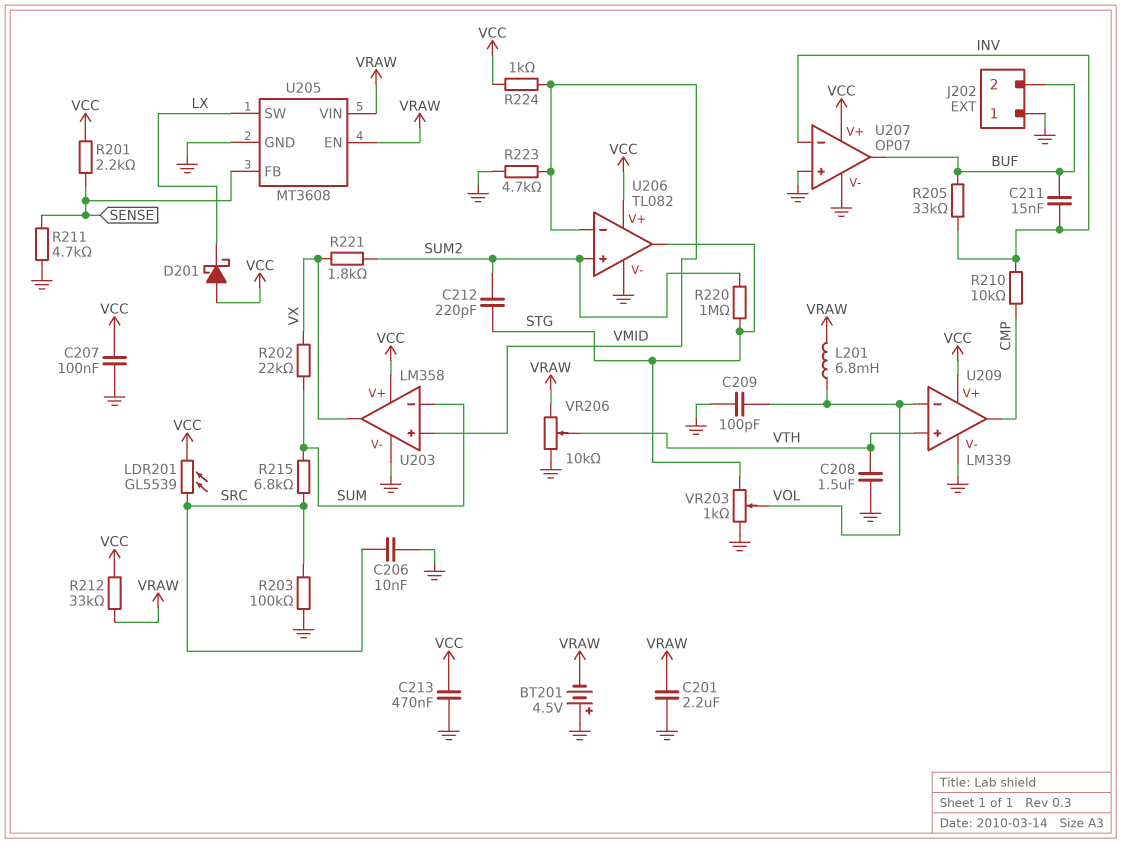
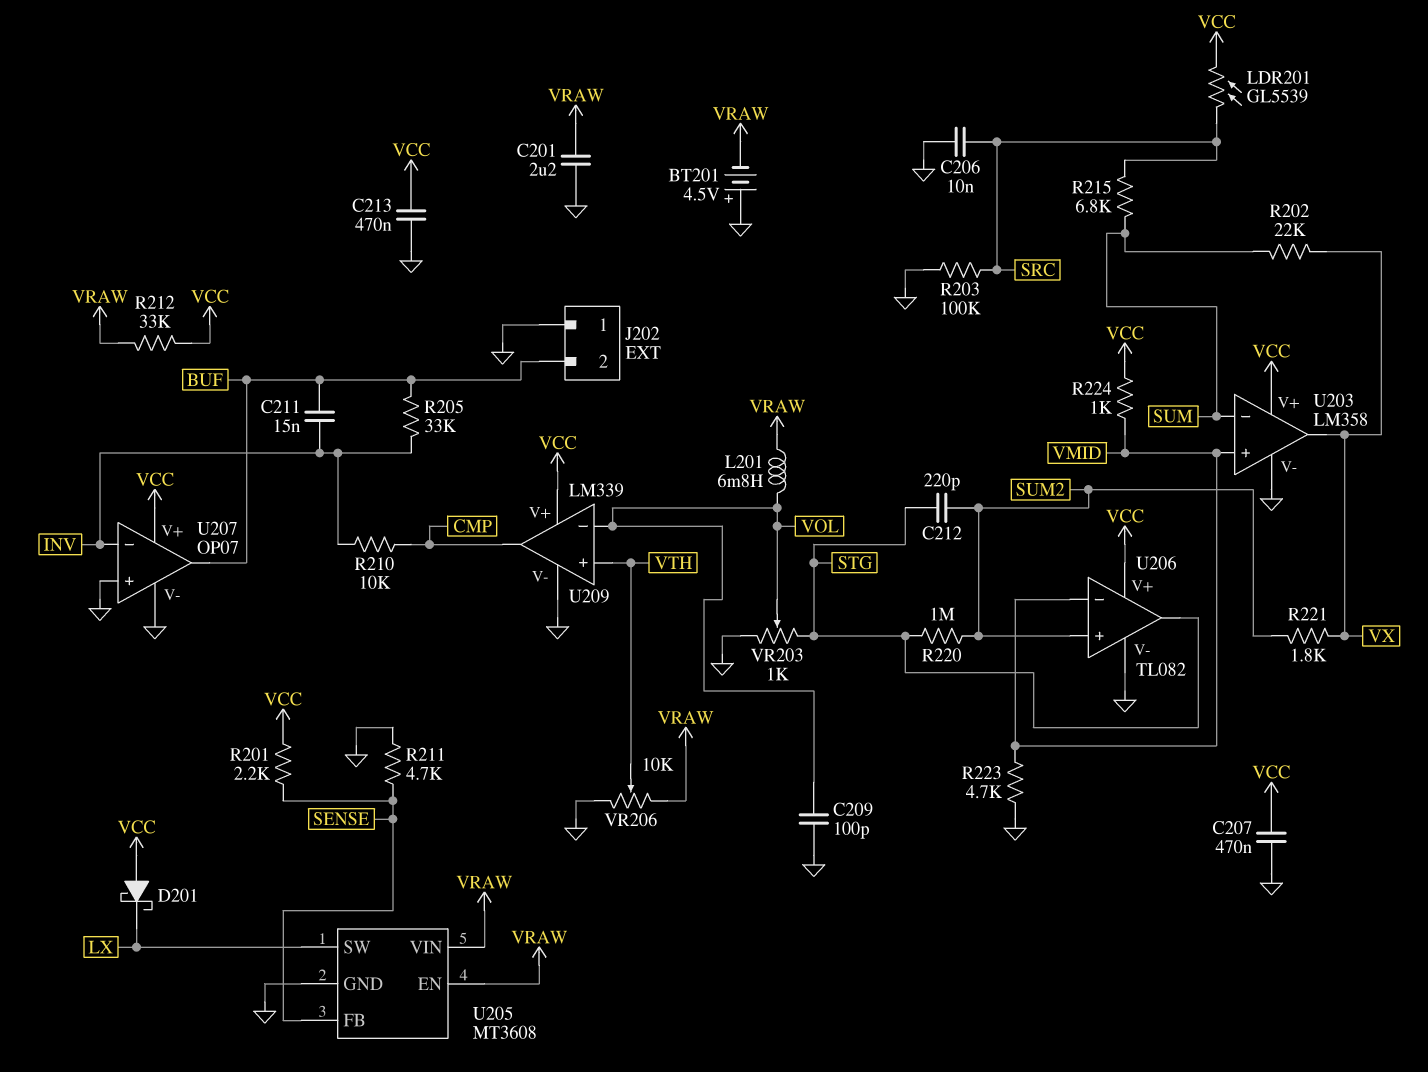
C207: 100nF (GND, VCC) -> 470nF (GND, VCC)
C208: 1.5uF (GND, VTH) -> none

